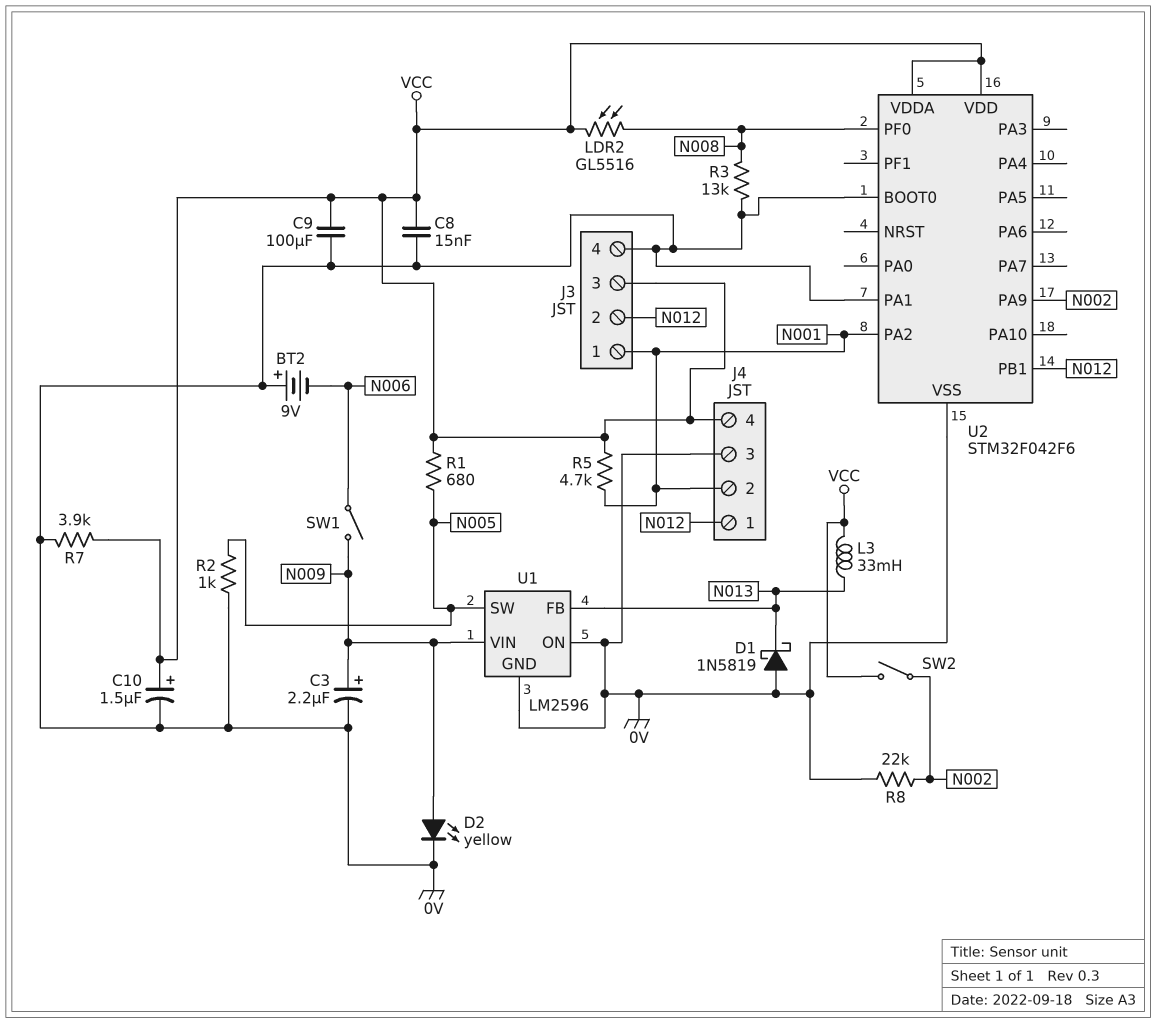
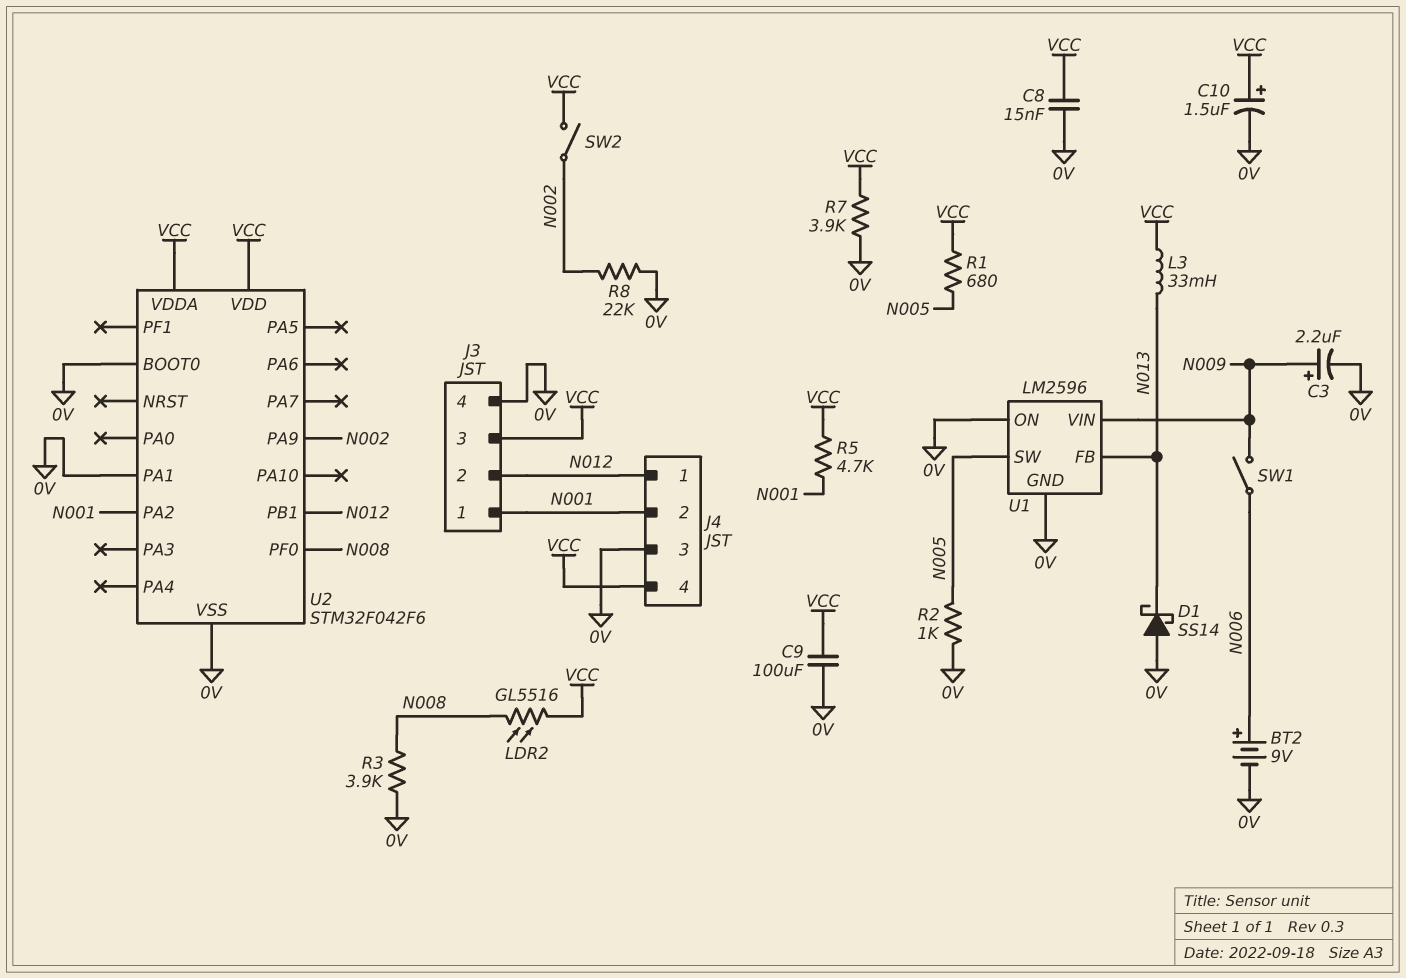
BT2: 9V (plus 0V, minus N006) -> 9V (plus N006, minus 0V)
D1: schottky 1N5819 (A 0V, K N013) -> schottky SS14 (A 0V, K N013)
D2: LED yellow (A N009, K 0V) -> none
R3: 13k (0V, N008) -> 3.9k (0V, N008)

